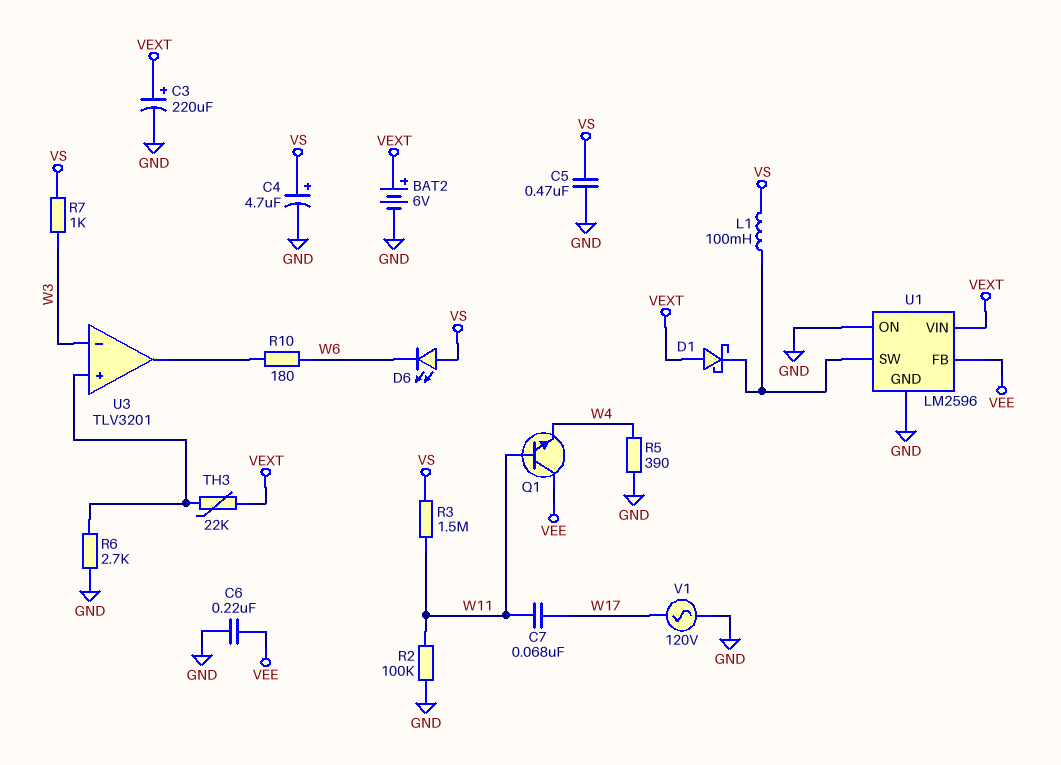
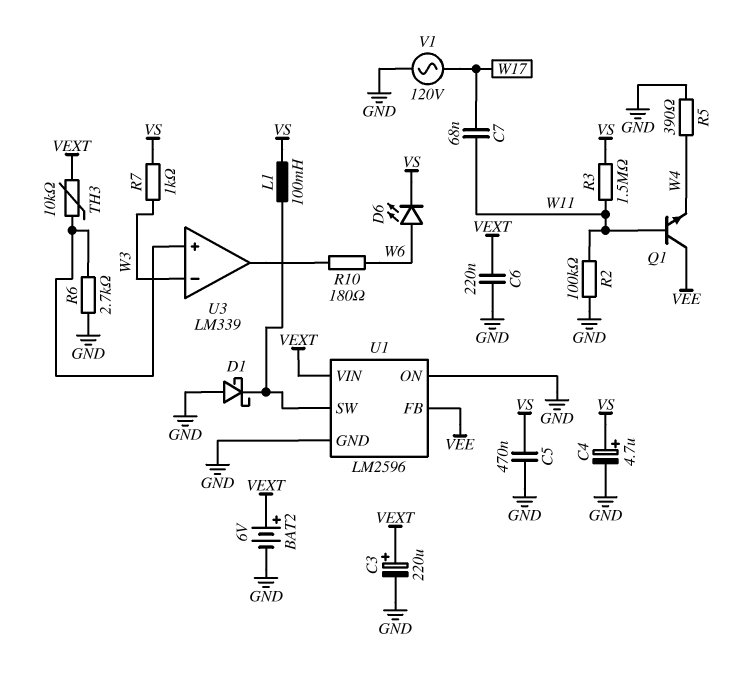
C6: 220nF (GND, VEE) -> 220nF (GND, VEXT)
D1: schottky (A VEXT, K U1/SW) -> schottky (A GND, K U1/SW)
D6: LED (A VS, K W6) -> LED (A W6, K VS)
TH3: 22k (U3/in+, VEXT) -> 10k (U3/in+, VEXT)
U3: TLV3201 -> LM339

